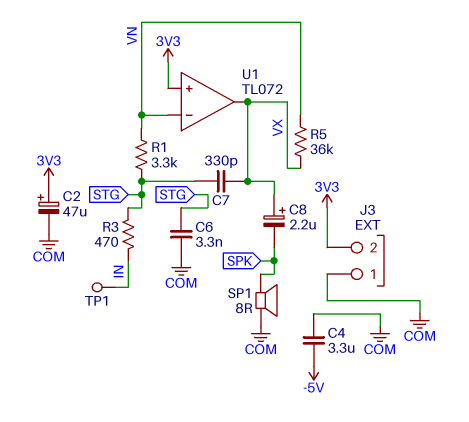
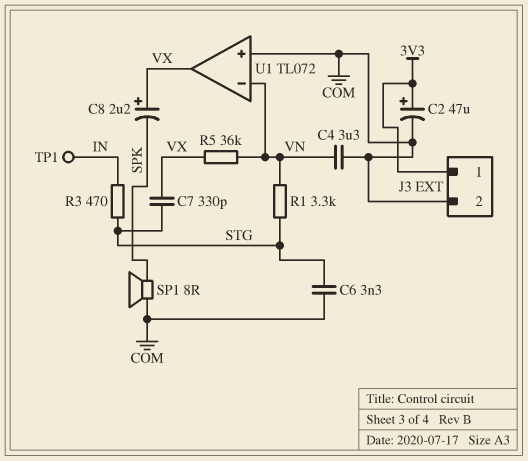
C4: 3.3uF (-5V, COM) -> 3.3uF (COM, VN)
J3 pin 1: COM -> 3V3
J3 pin 2: 3V3 -> COM
U1 pin in+: 3V3 -> COM

